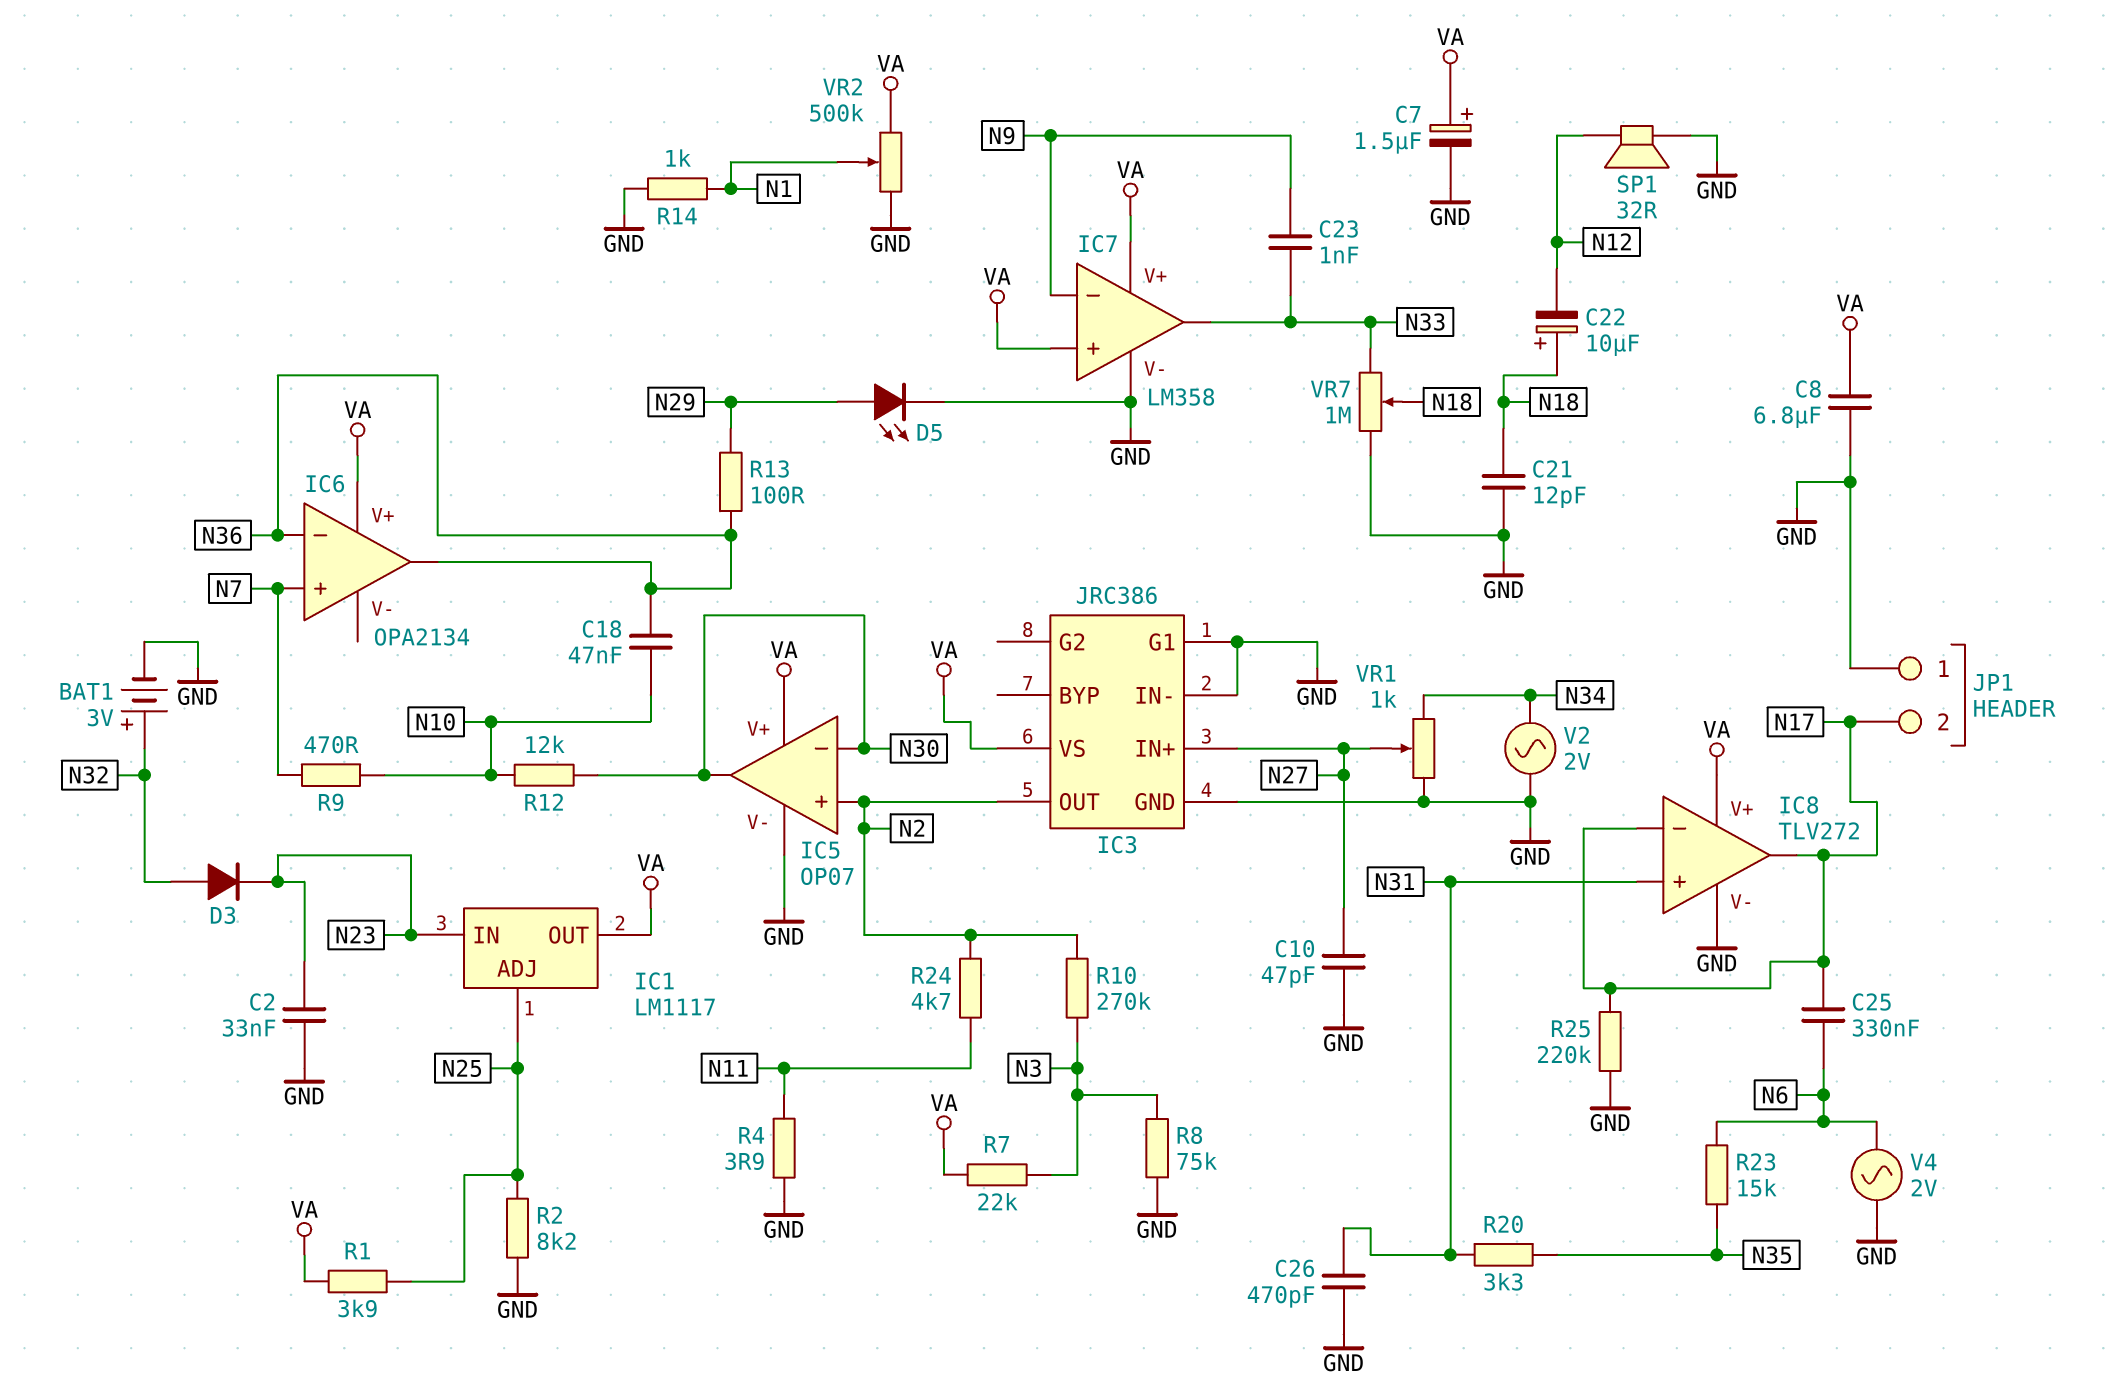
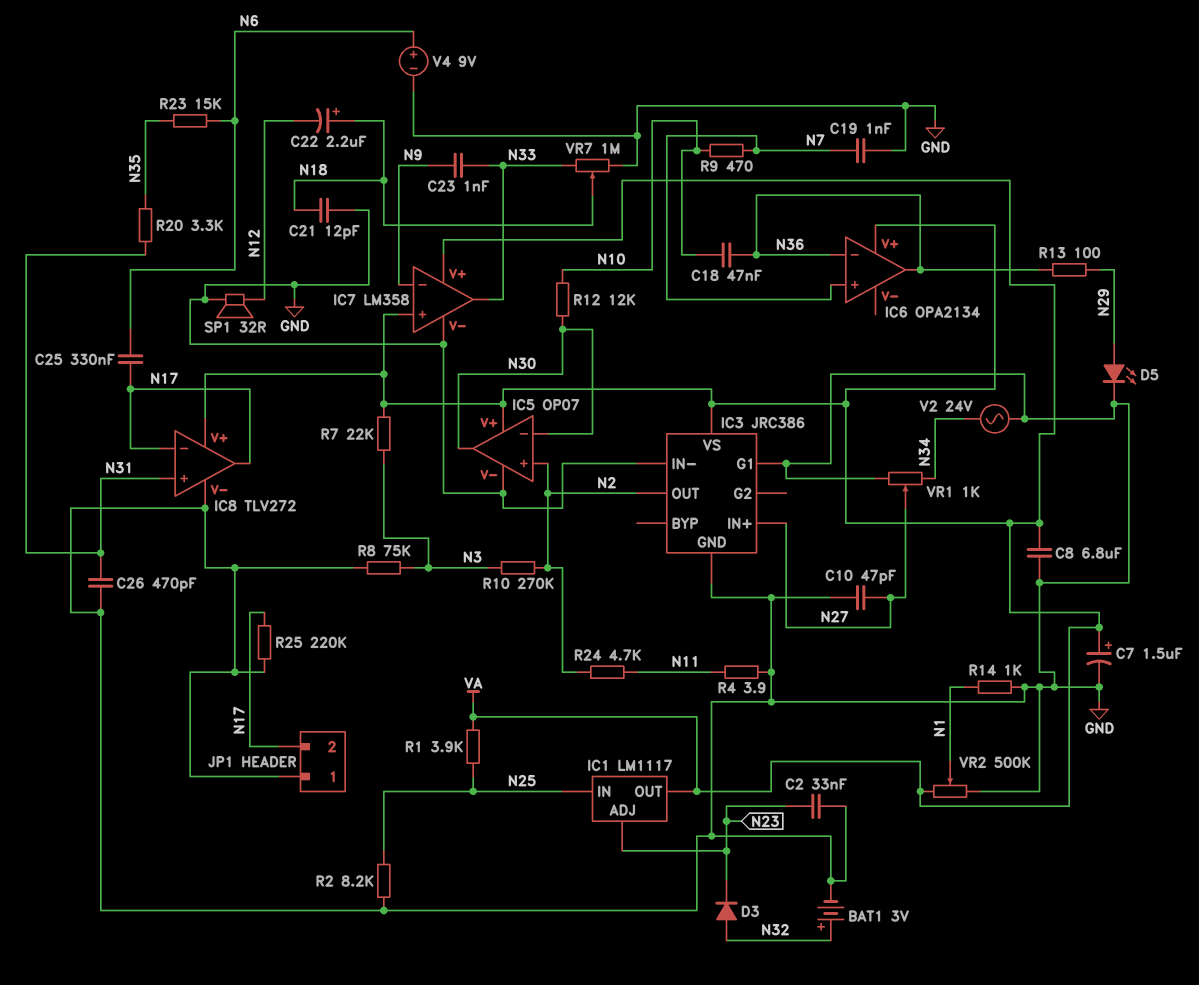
C19: none -> 1nF (GND, N7)
C22: 10uF (plus N18, minus N12) -> 2.2uF (plus N18, minus N12)
IC1 pin ADJ: N25 -> N23
IC1 pin IN: N23 -> N25
V2: AC 2V (GND, N34) -> AC 24V (GND, N34)
V4: AC 2V (GND, N6) -> 9V (plus N6, minus GND)

